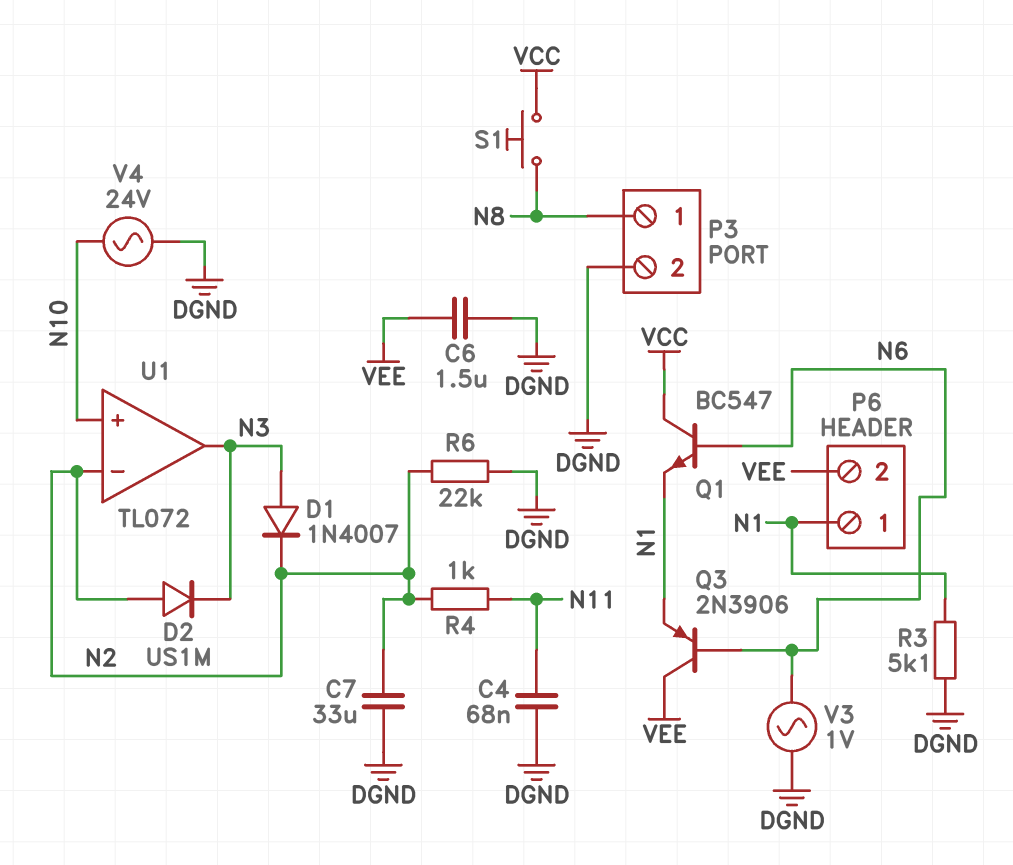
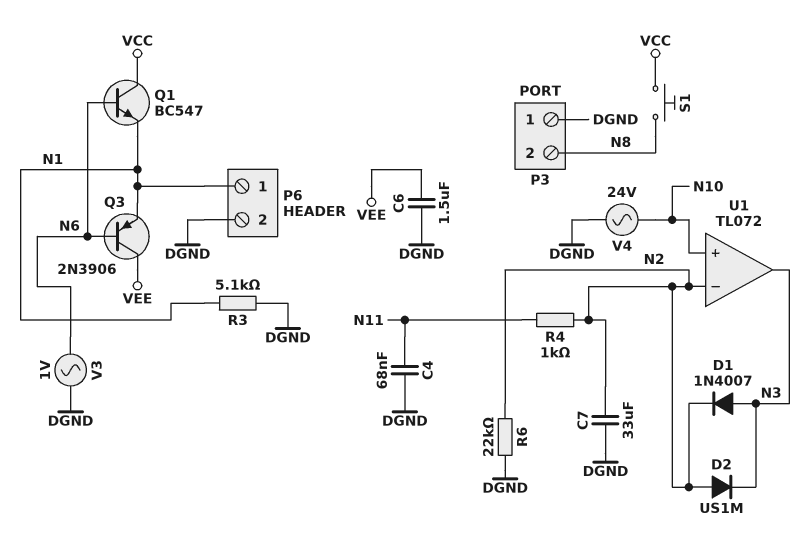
P3 pin 1: N8 -> DGND
P3 pin 2: DGND -> N8
P6 pin 2: VEE -> DGND

